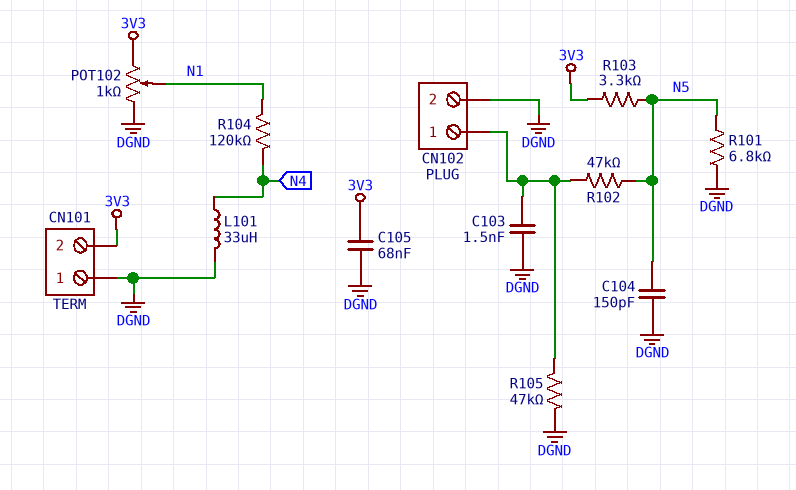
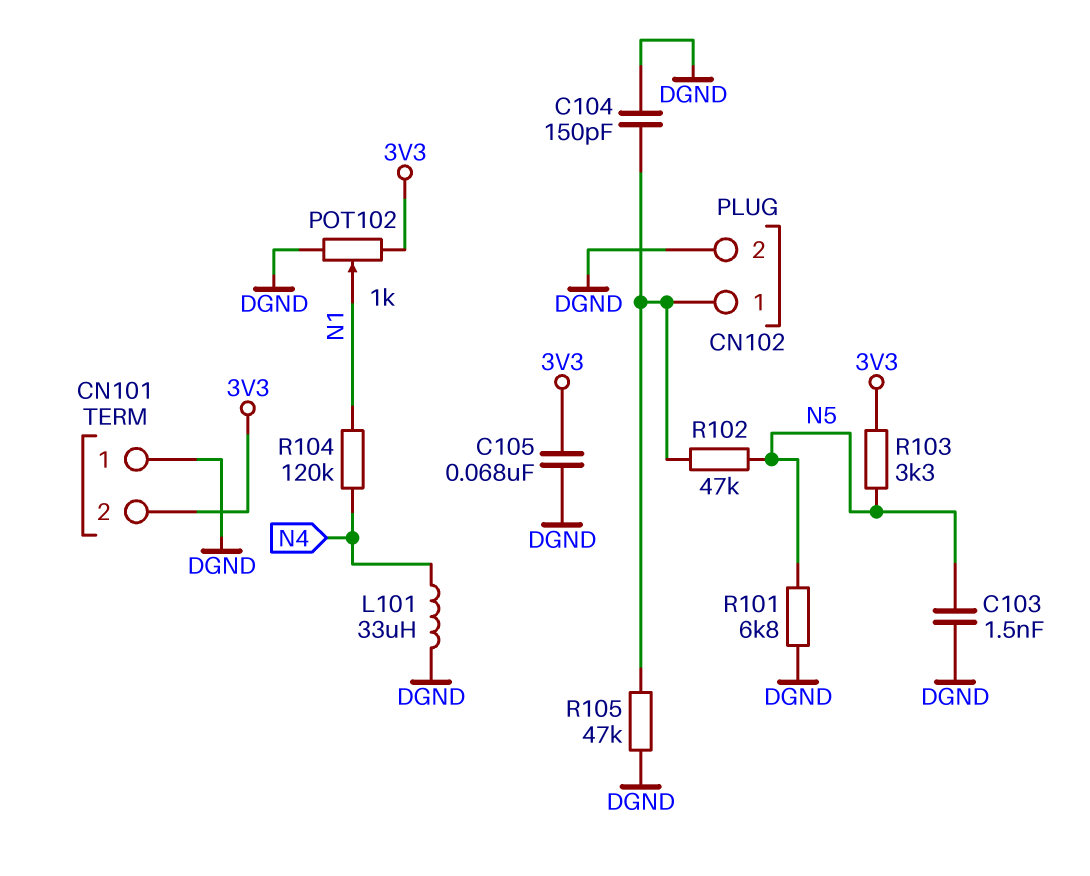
C103: 1.5nF (CN102/1, DGND) -> 1.5nF (DGND, N5)
C104: 150pF (DGND, N5) -> 150pF (CN102/1, DGND)

